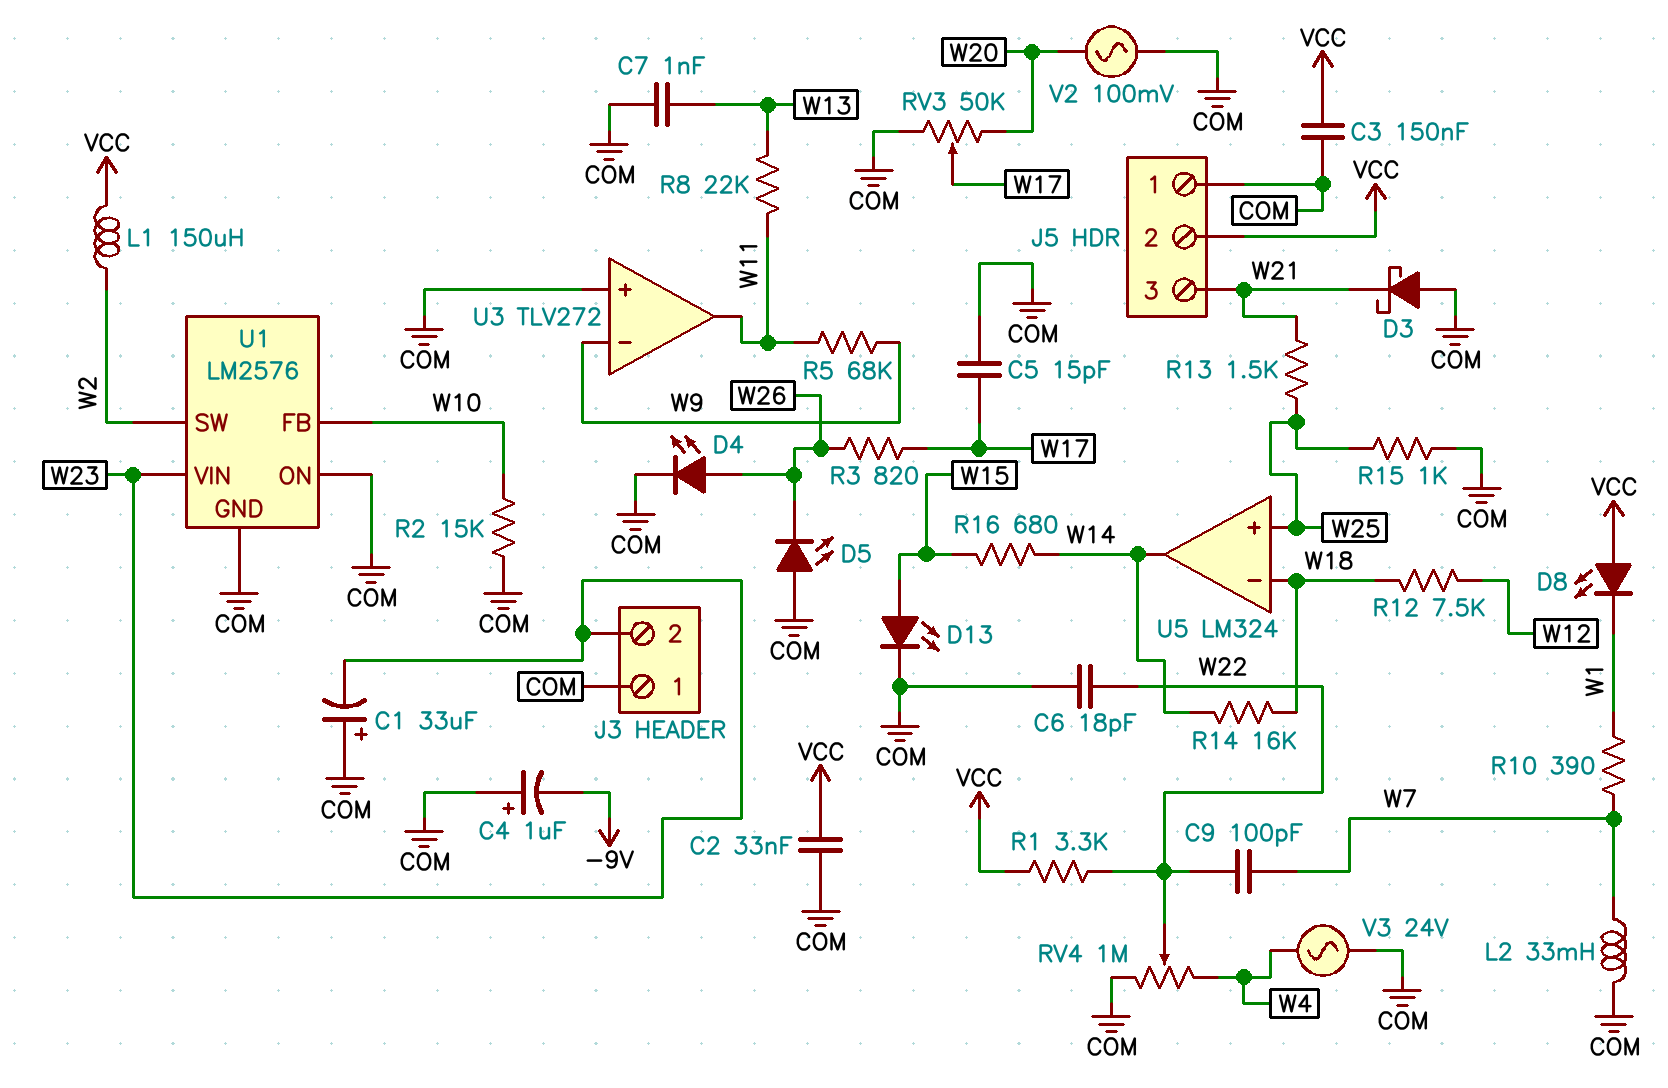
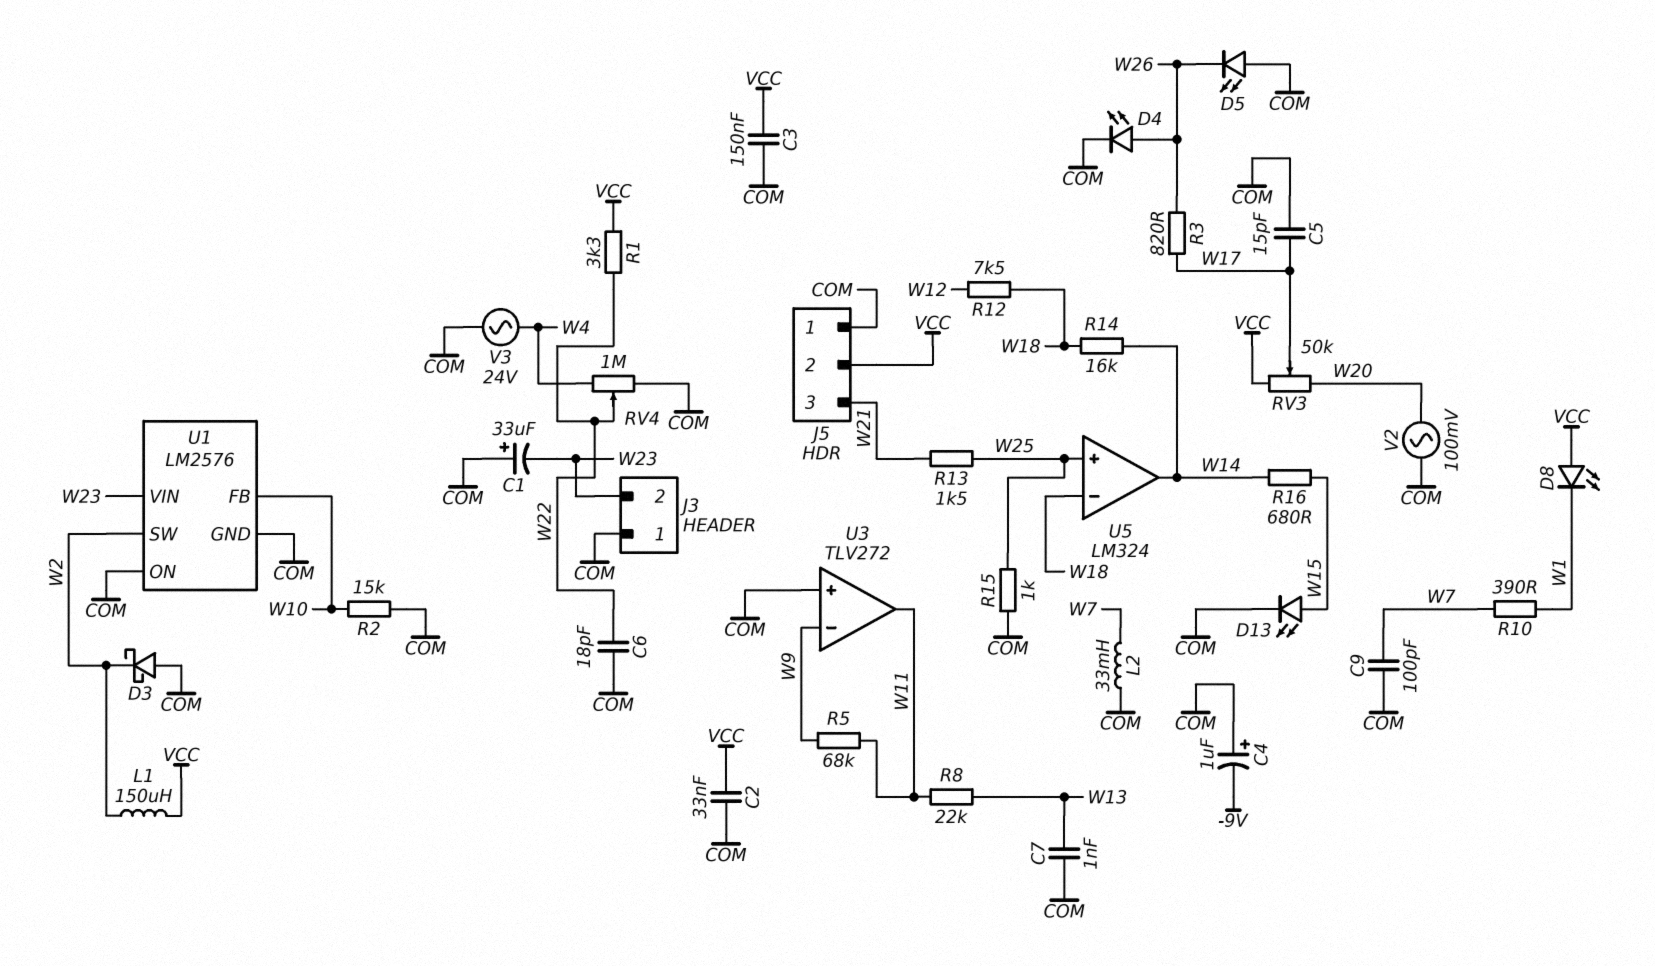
C9: 100pF (W7, W22) -> 100pF (COM, W7)
D3: schottky (A COM, K W21) -> schottky (A COM, K W2)
RV3: 50k (COM, W20, wiper W17) -> 50k (VCC, W20, wiper W17)

